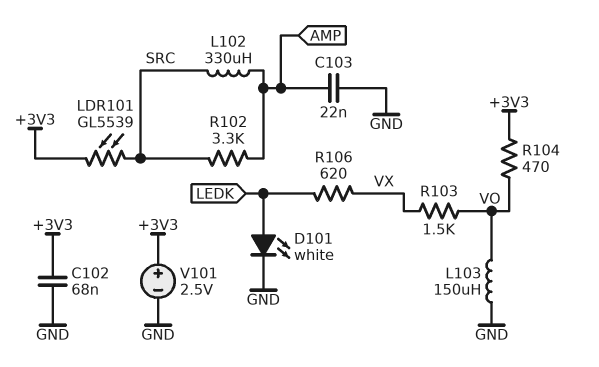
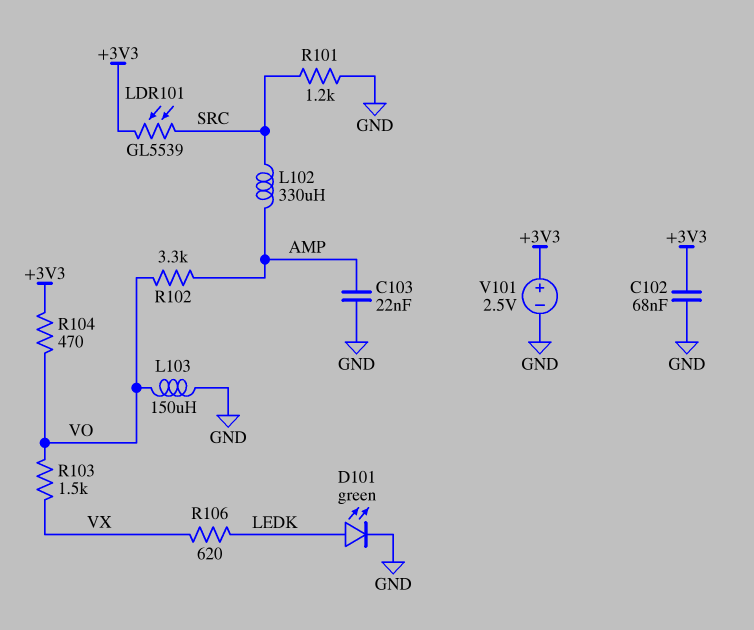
D101: LED white (A LEDK, K GND) -> LED green (A LEDK, K GND)
R101: none -> 1.2k (GND, SRC)
R102: 3.3k (AMP, SRC) -> 3.3k (AMP, VO)

